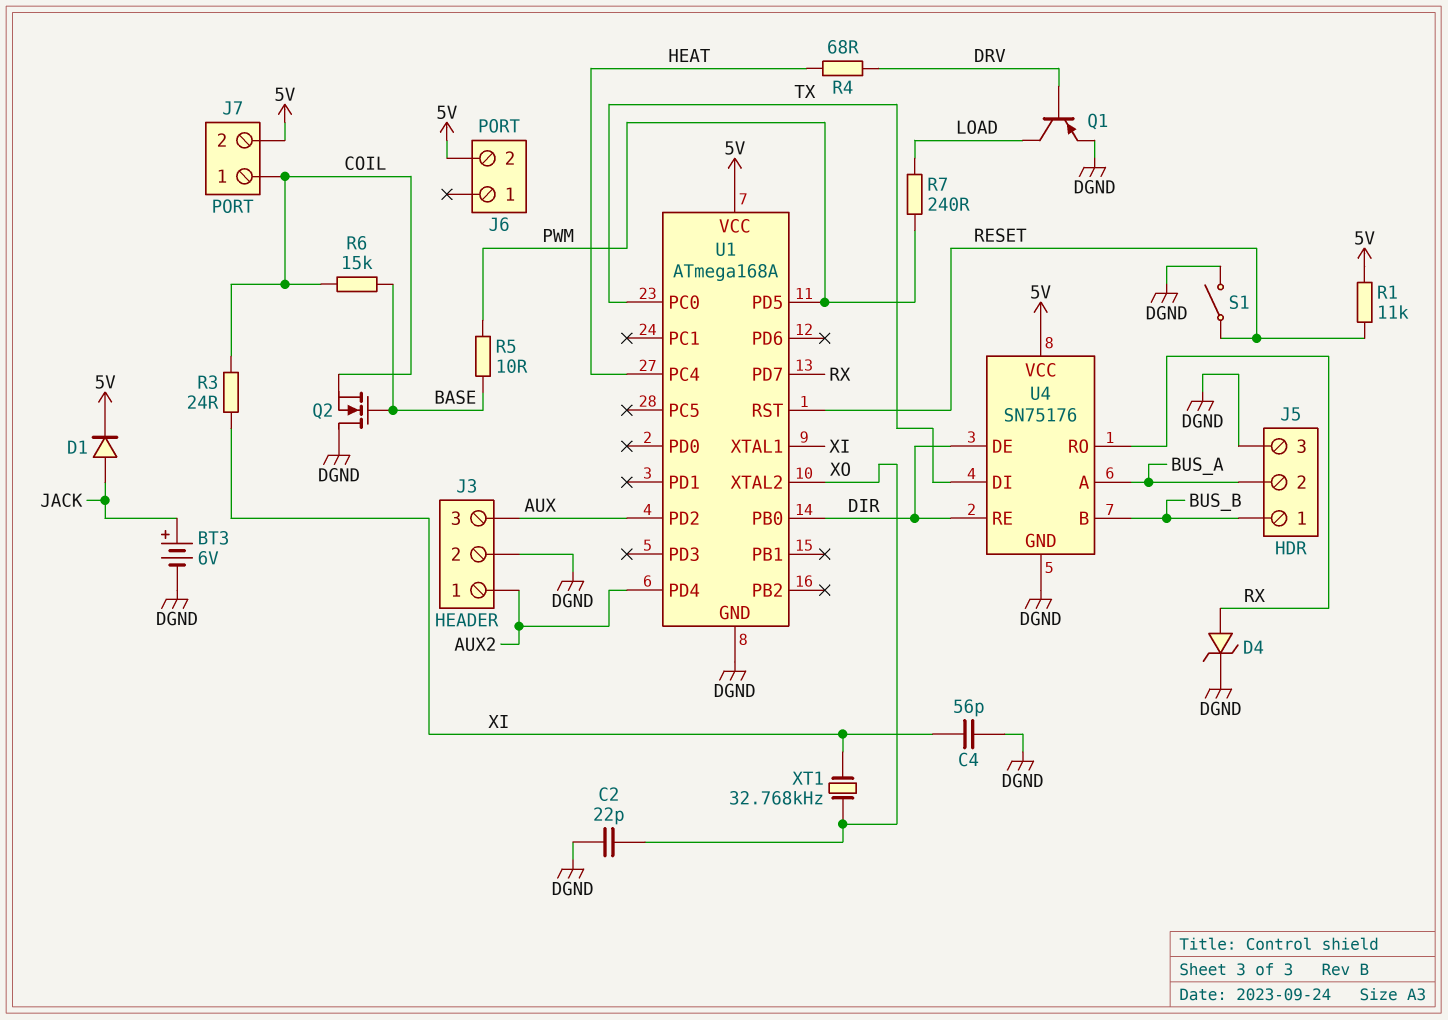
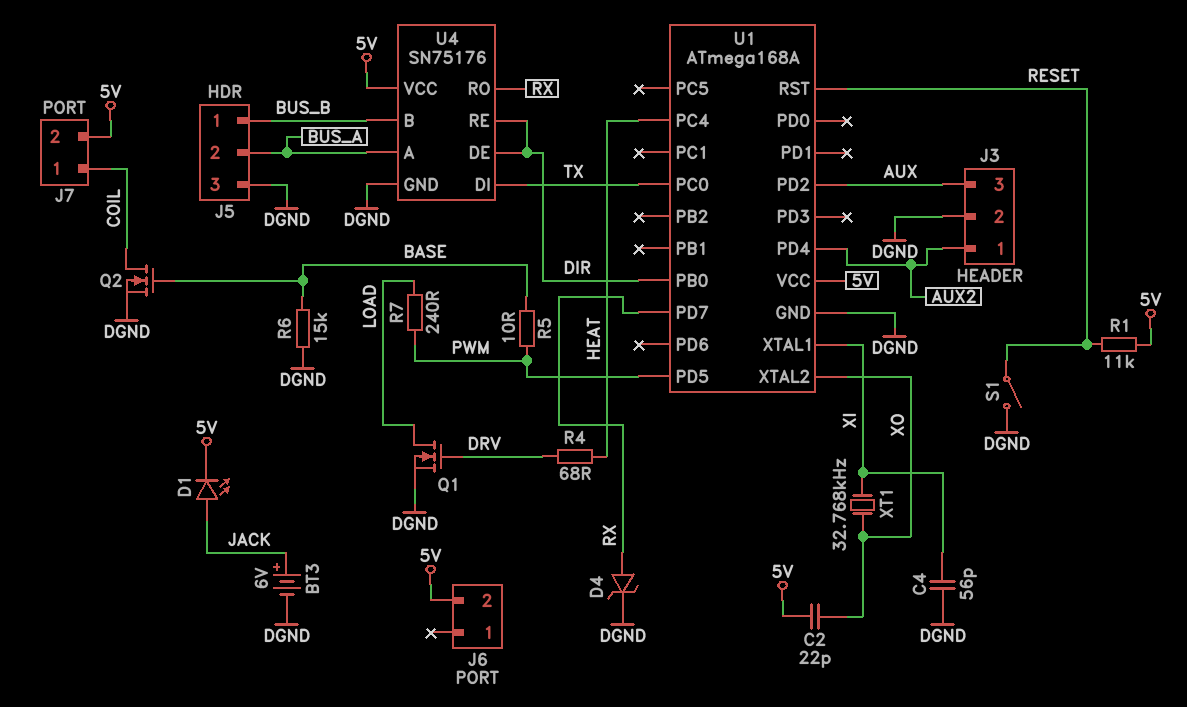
C2: 22pF (DGND, XO) -> 22pF (5V, XO)
D1: diode (A JACK, K 5V) -> LED (A JACK, K 5V)
Q1: PNP (B DRV, C LOAD, E DGND) -> NMOS (G DRV, D LOAD, S DGND)
Q2: NMOS (G BASE, D DGND, S COIL) -> NMOS (G BASE, D COIL, S DGND)
R3: 24 (COIL, XI) -> none
R6: 15k (BASE, COIL) -> 15k (BASE, DGND)

